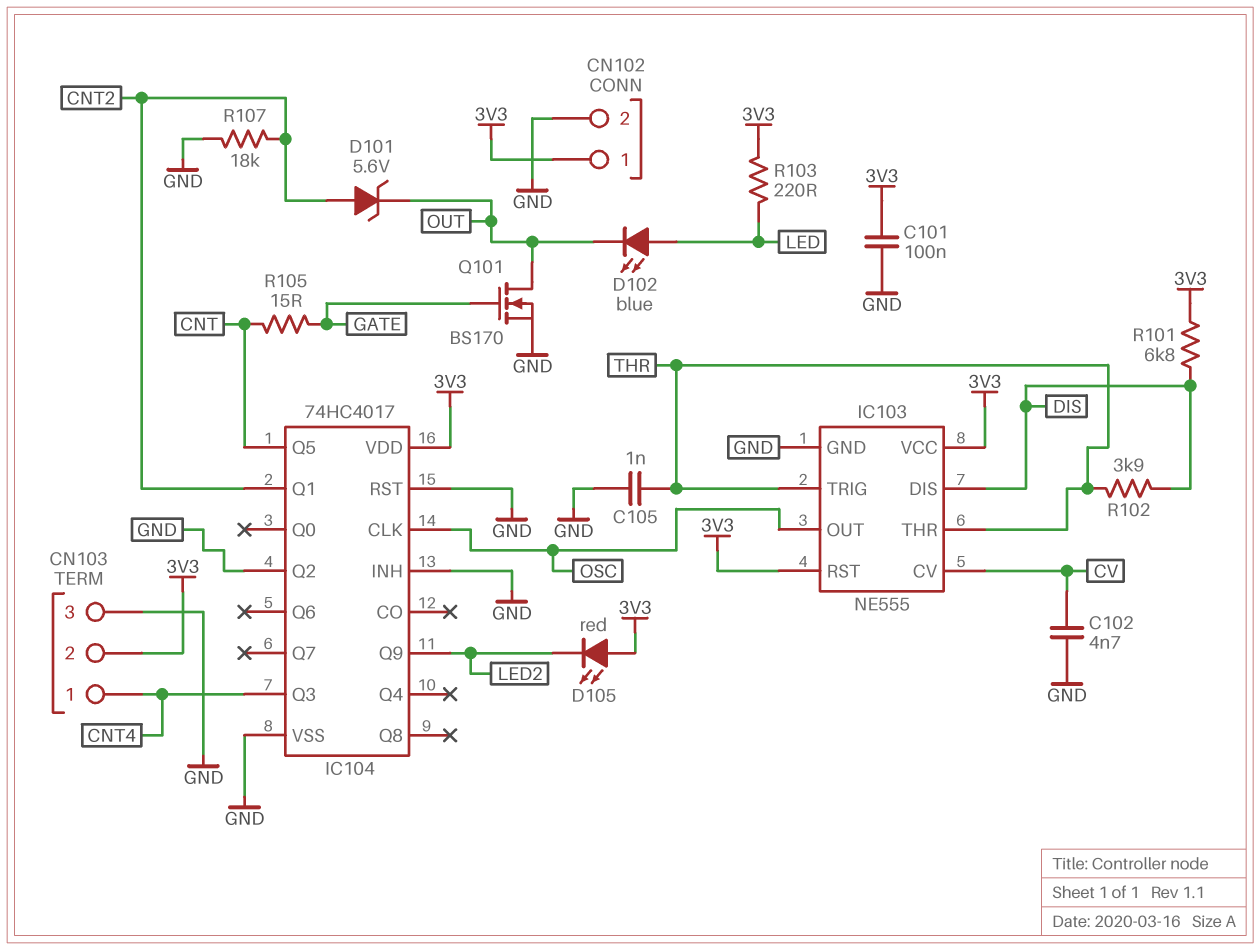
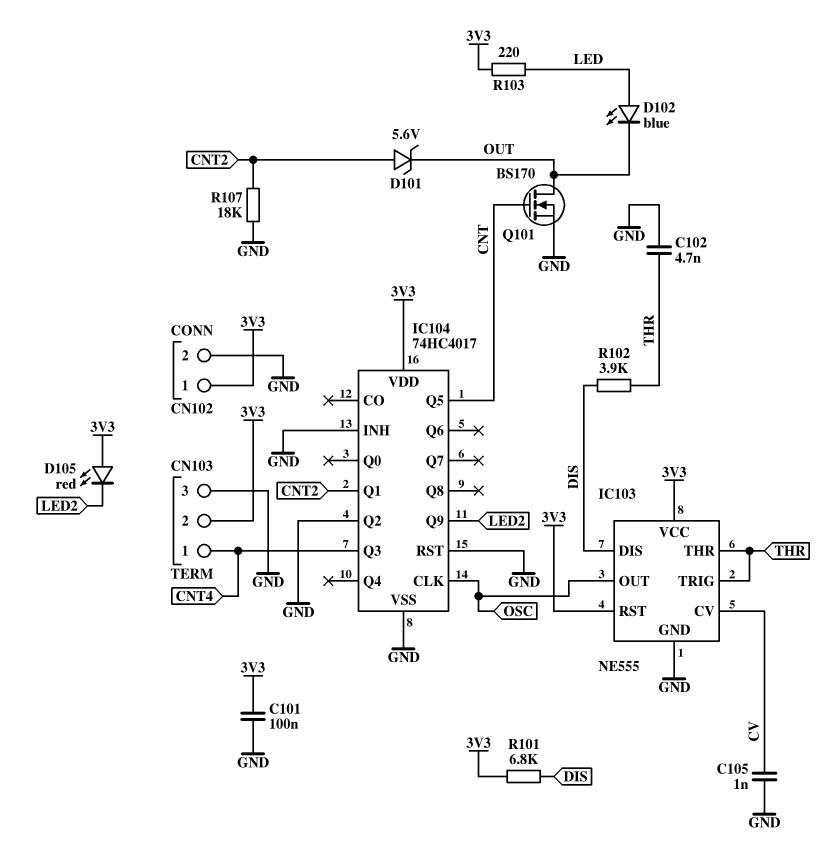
C102: 4.7nF (CV, GND) -> 4.7nF (GND, THR)
C105: 1nF (GND, THR) -> 1nF (CV, GND)
Q101: NMOS BS170 (G GATE, D OUT, S GND) -> NMOS BS170 (G CNT, D OUT, S GND)
R105: 15 (CNT, GATE) -> none

